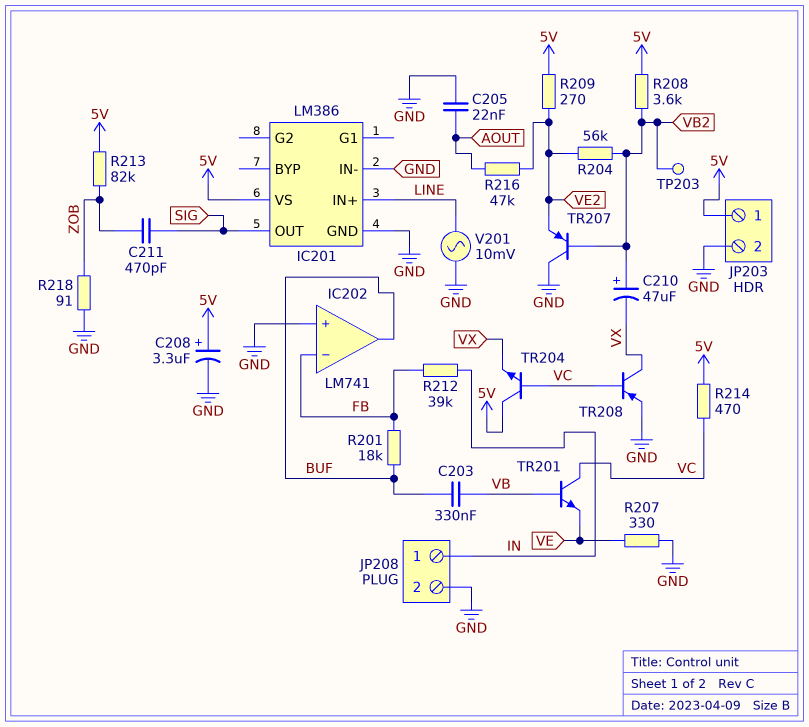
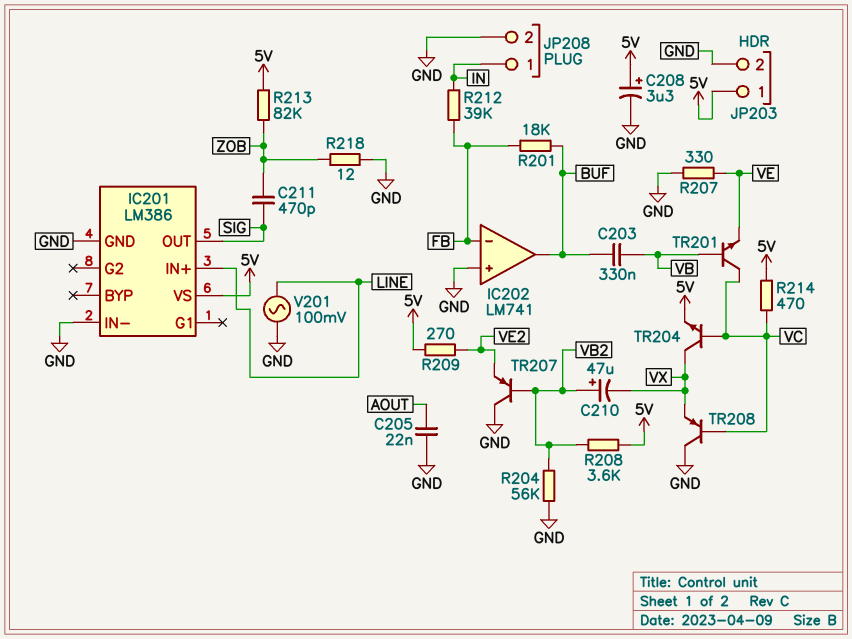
R204: 56k (VB2, VE2) -> 56k (GND, VB2)
R216: 47k (AOUT, VE2) -> none
R218: 91 (GND, ZOB) -> 12 (GND, ZOB)
TP203: test point (VB2) -> none
TR204: NPN (B VC, C 5V, E VX) -> NPN (B VC, C VX, E 5V)
TR208: PNP (B VC, C VX, E GND) -> PNP (B VC, C GND, E VX)
V201: AC 10mV (GND, LINE) -> AC 100mV (GND, LINE)

